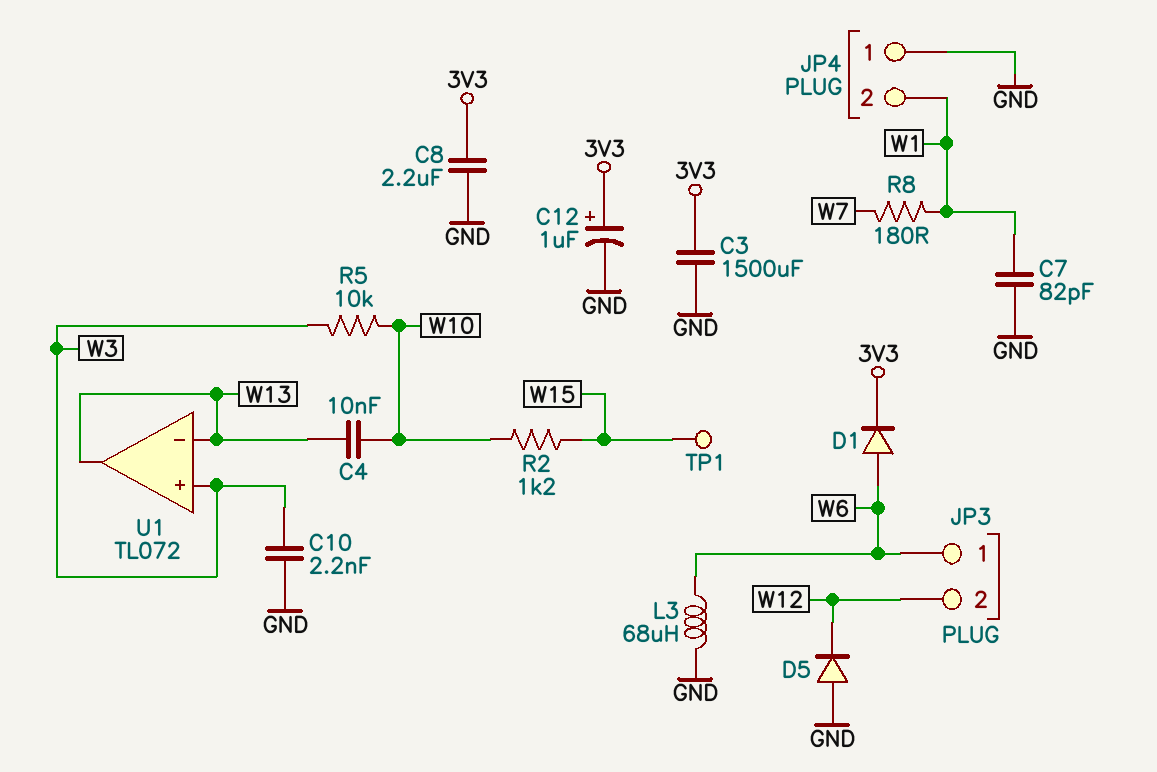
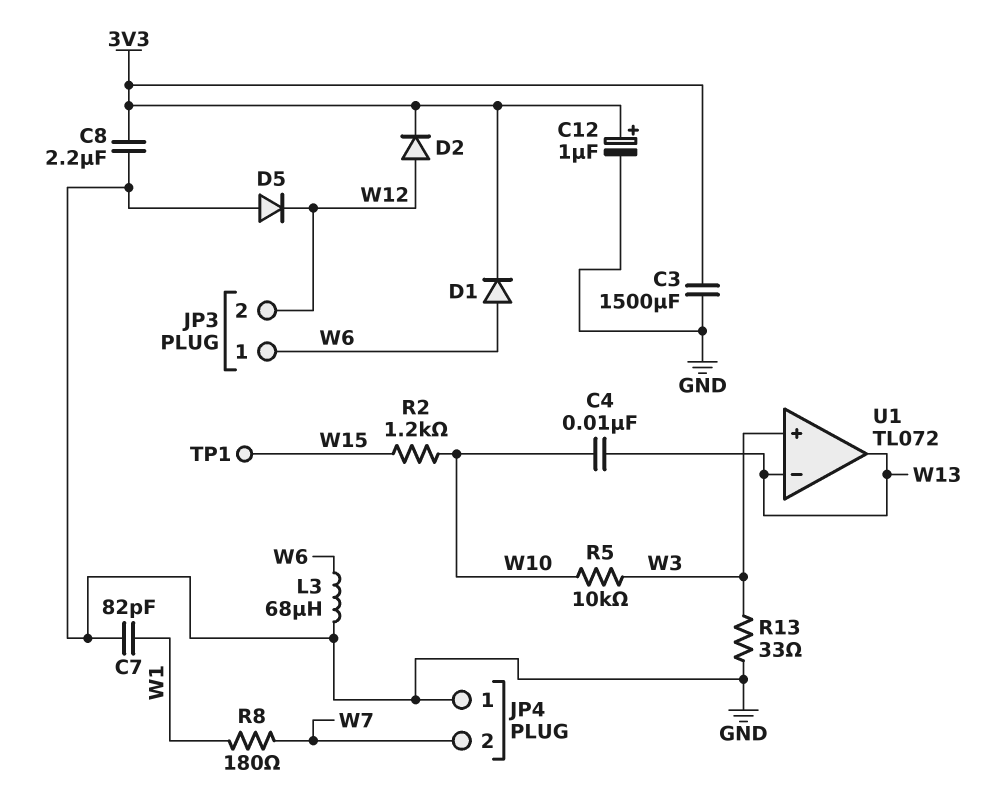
C10: 2.2nF (GND, W3) -> none
D2: none -> diode (A W12, K 3V3)
JP4 pin 2: W1 -> W7
R13: none -> 33 (GND, W3)

